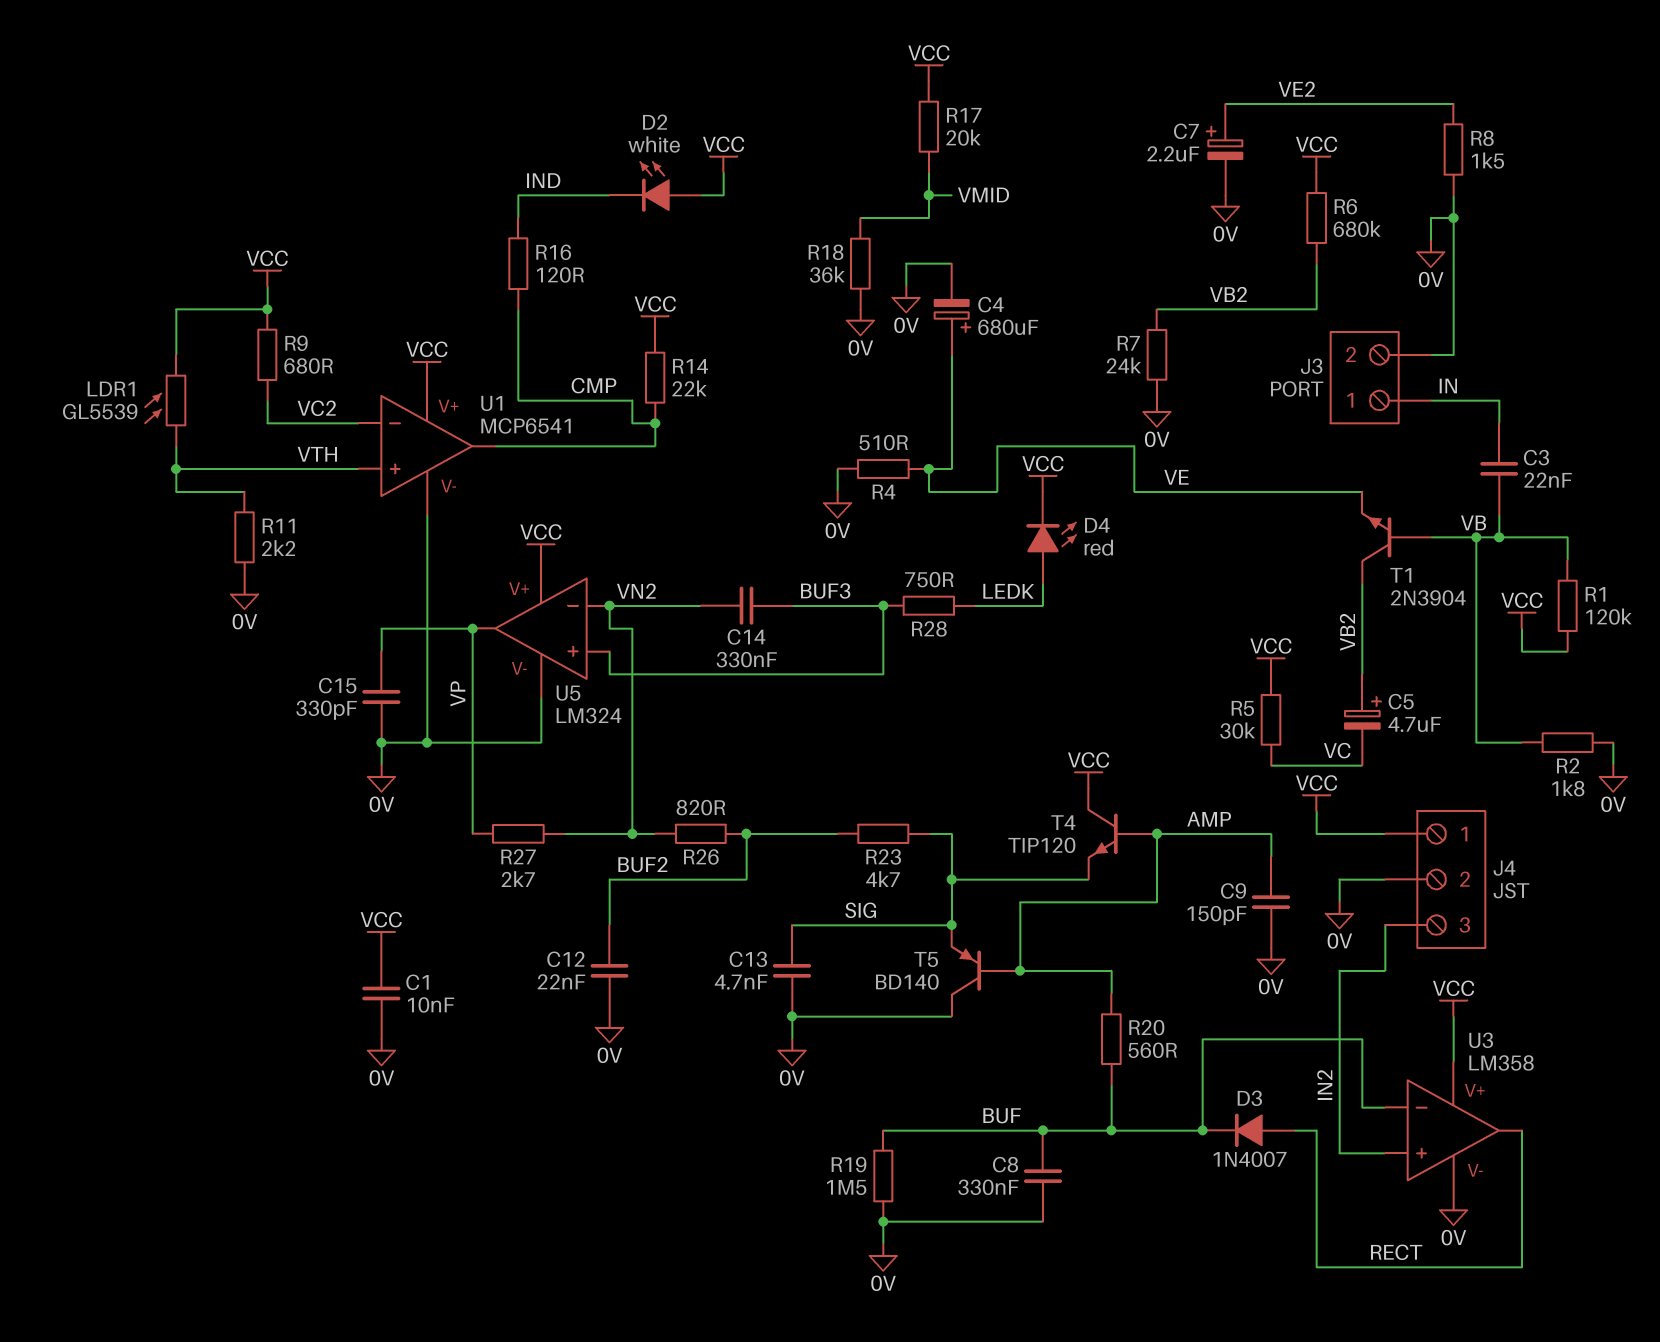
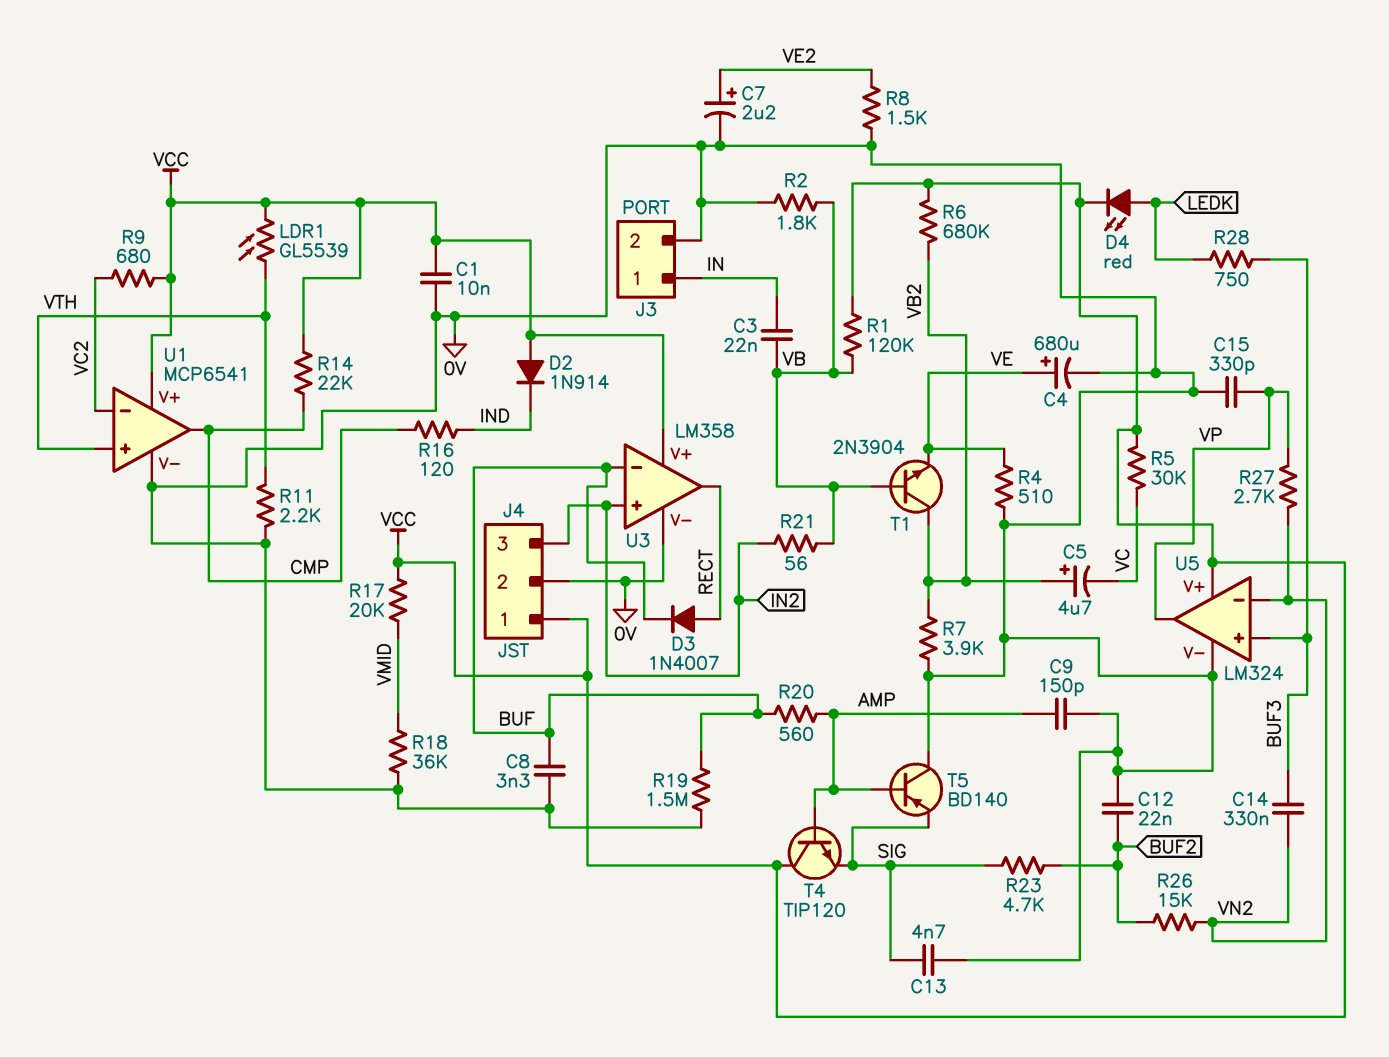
C8: 330nF (0V, BUF) -> 3.3nF (0V, BUF)
D2: LED white (A VCC, K IND) -> diode 1N914 (A VCC, K IND)
R7: 24k (0V, VB2) -> 3.9k (0V, VB2)
R21: none -> 56 (IN2, VB)
R26: 820 (BUF2, VN2) -> 15k (BUF2, VN2)

